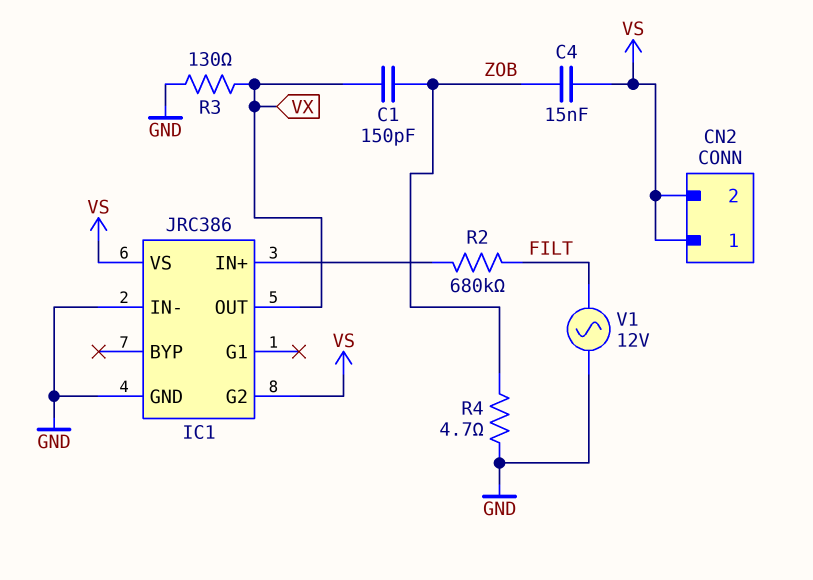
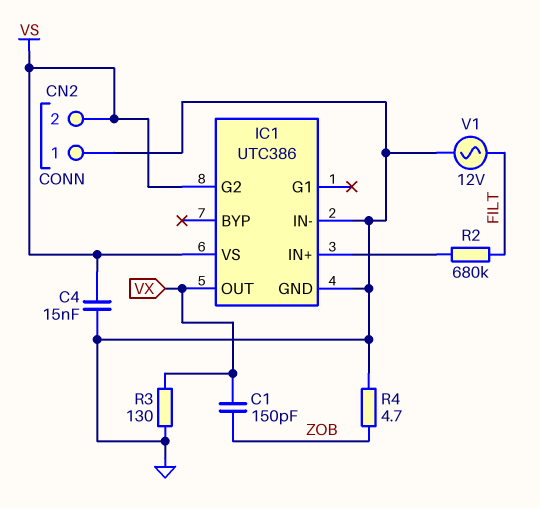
C4: 15nF (VS, ZOB) -> 15nF (GND, VS)
CN2 pin 1: VS -> GND
IC1: JRC386 -> UTC386

